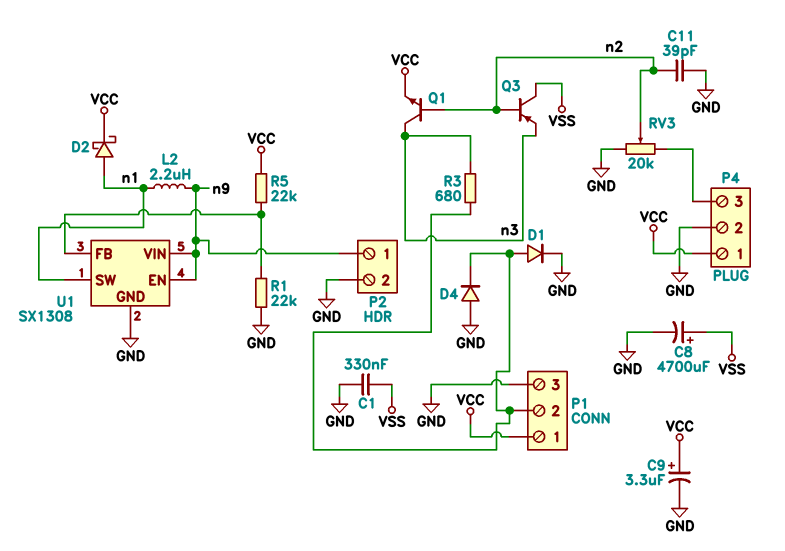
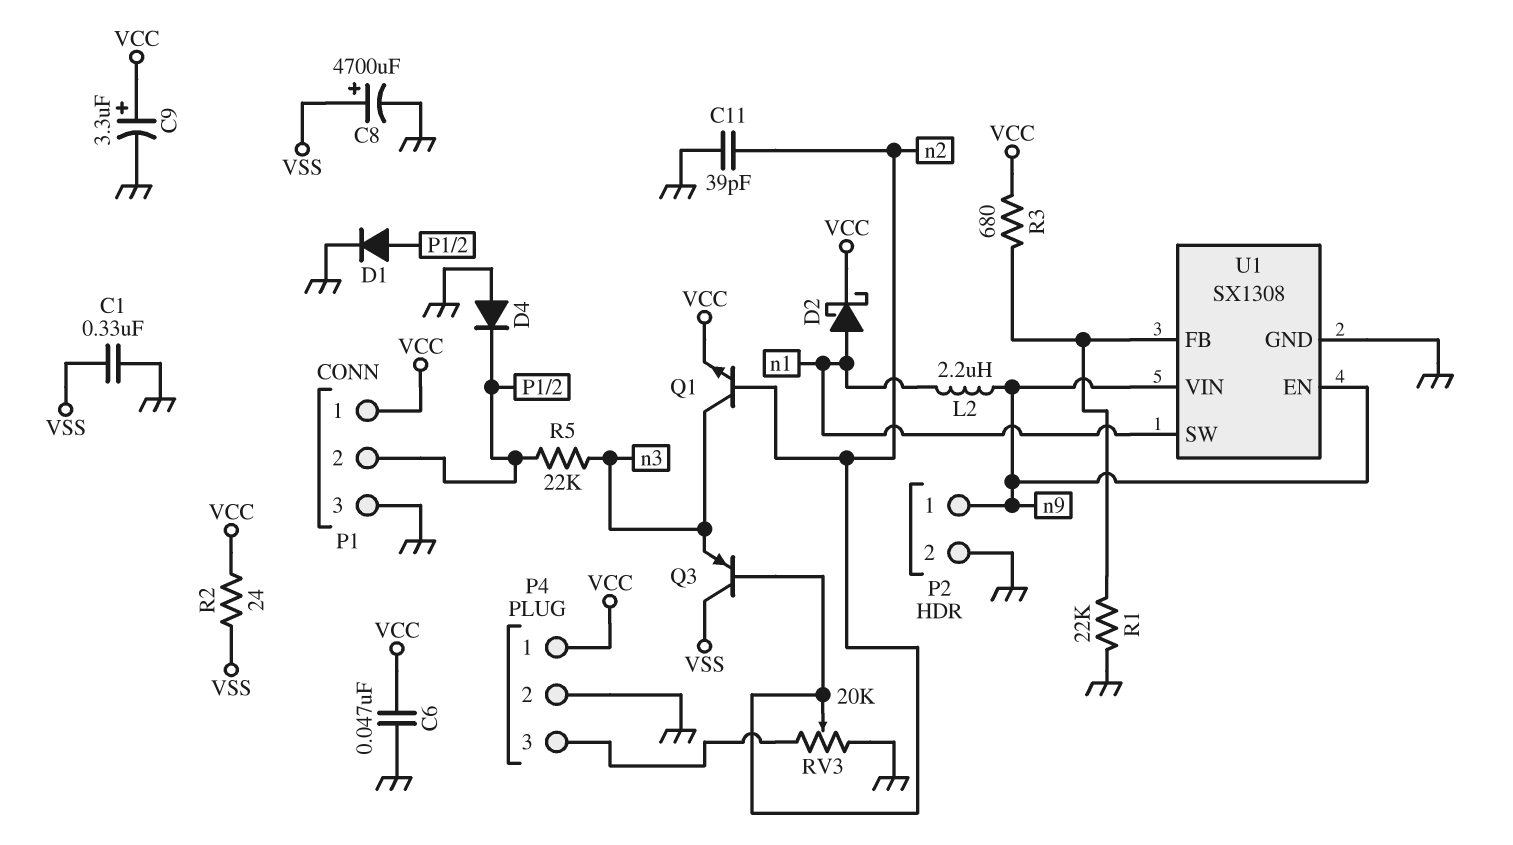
C6: none -> 47nF (GND, VCC)
R2: none -> 24 (VCC, VSS)
R3: 680 (P1/2, n3) -> 680 (U1/FB, VCC)
R5: 22k (U1/FB, VCC) -> 22k (P1/2, n3)

